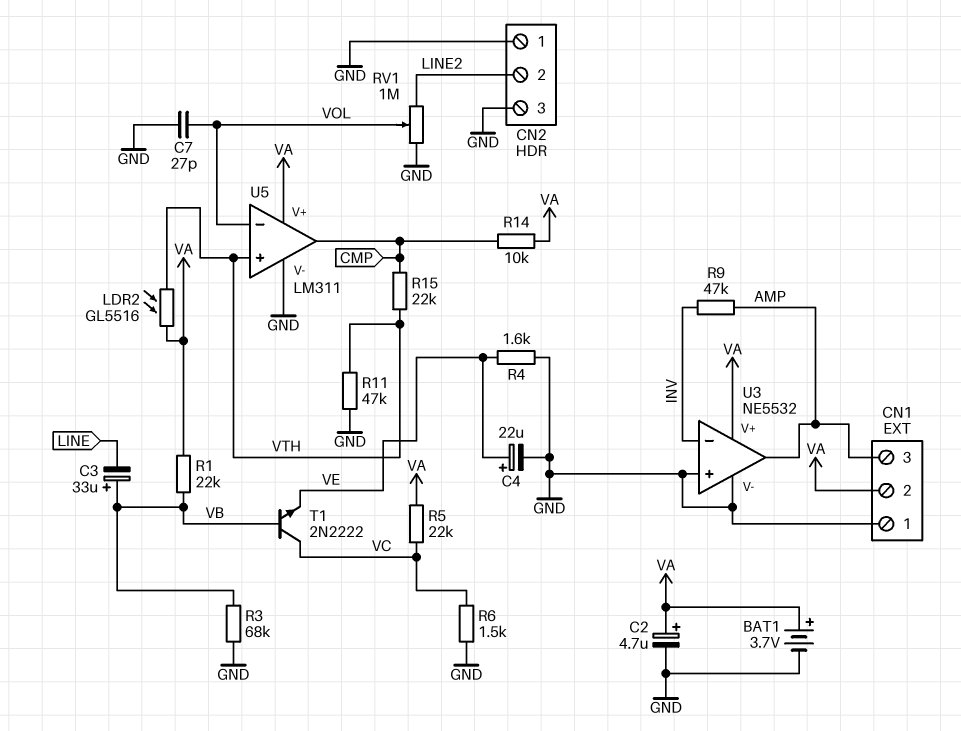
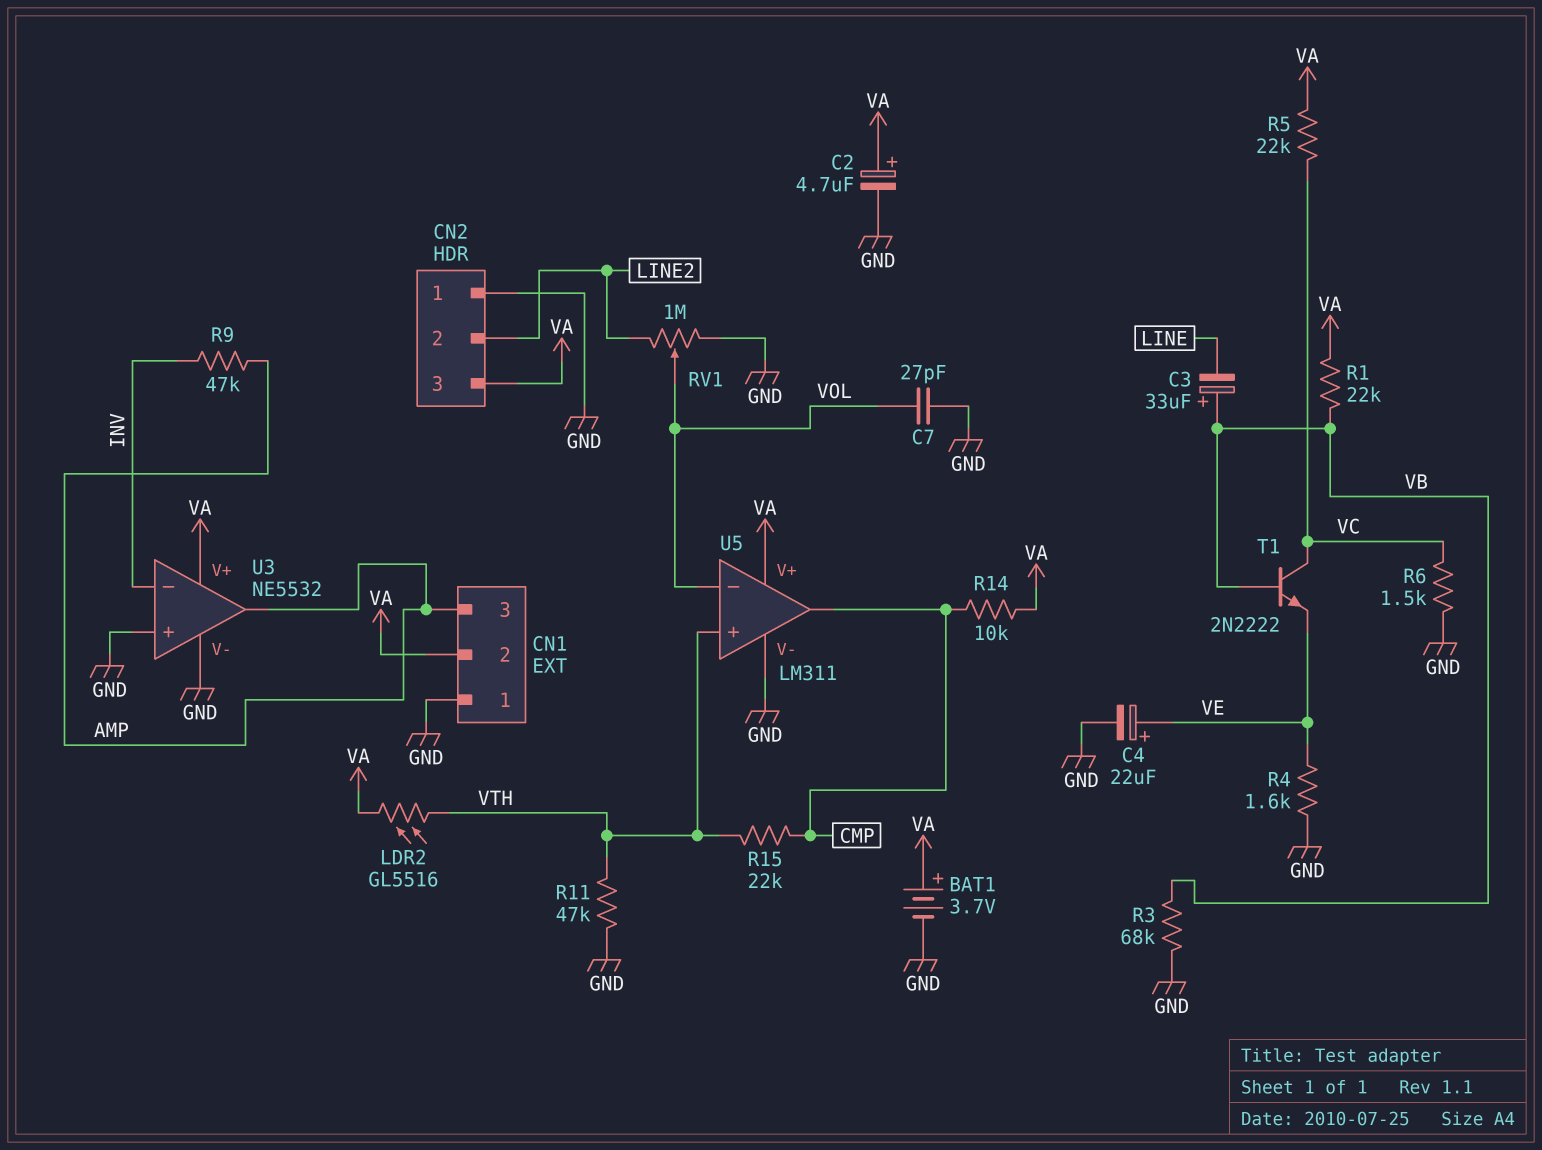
CN2 pin 3: GND -> VA

